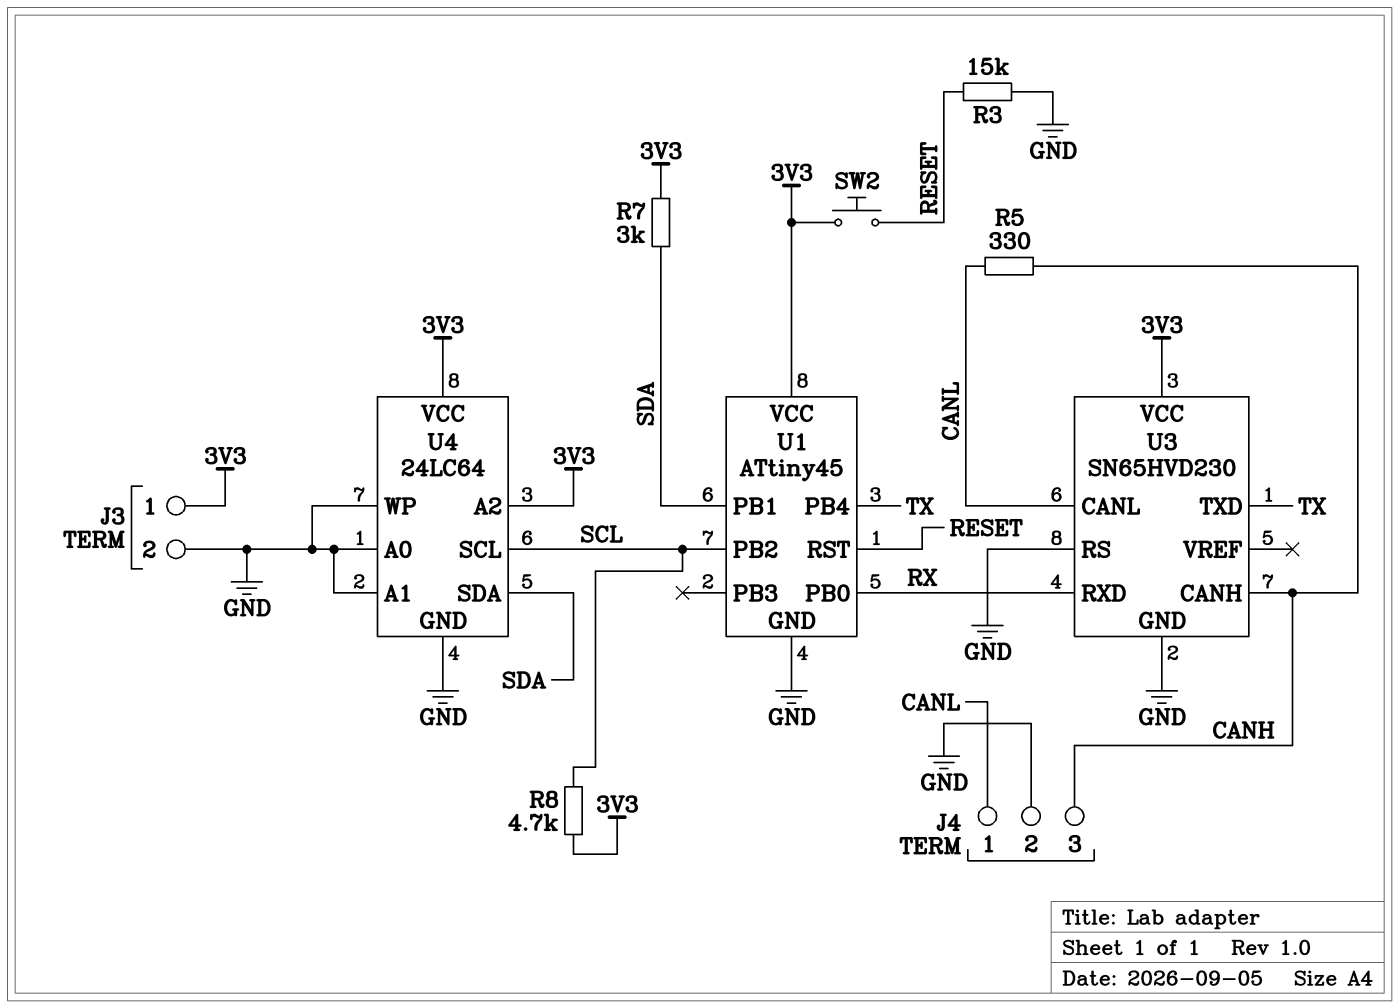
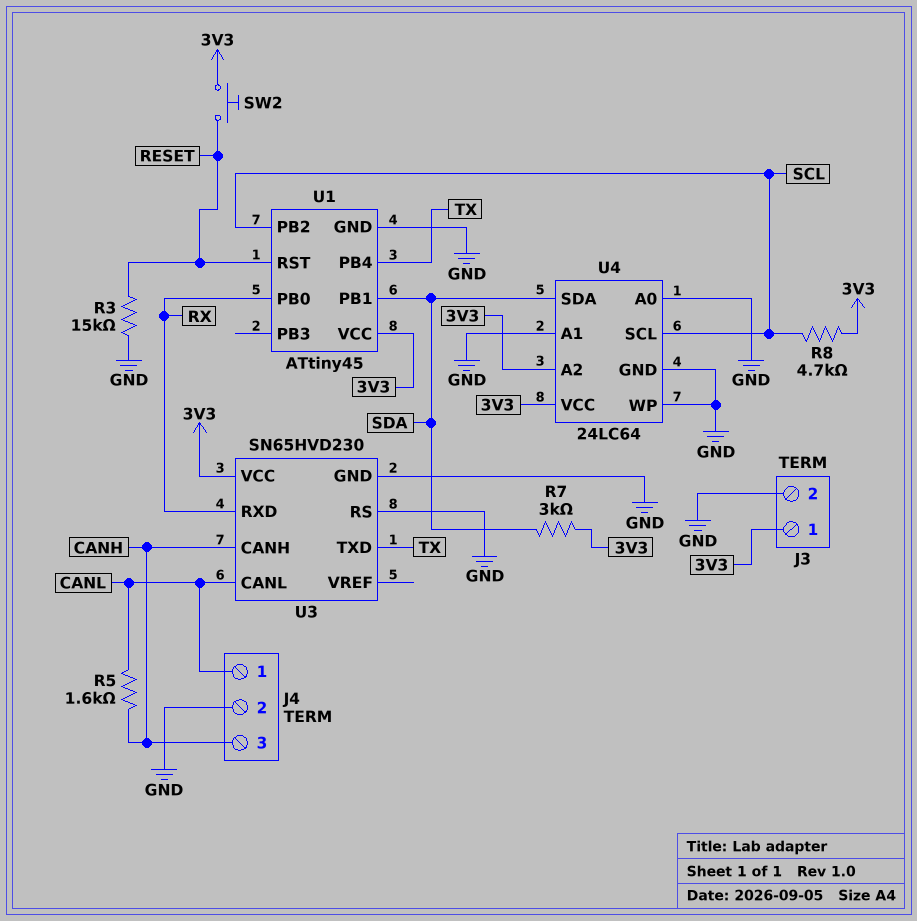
R5: 330 (CANH, CANL) -> 1.6k (CANH, CANL)

